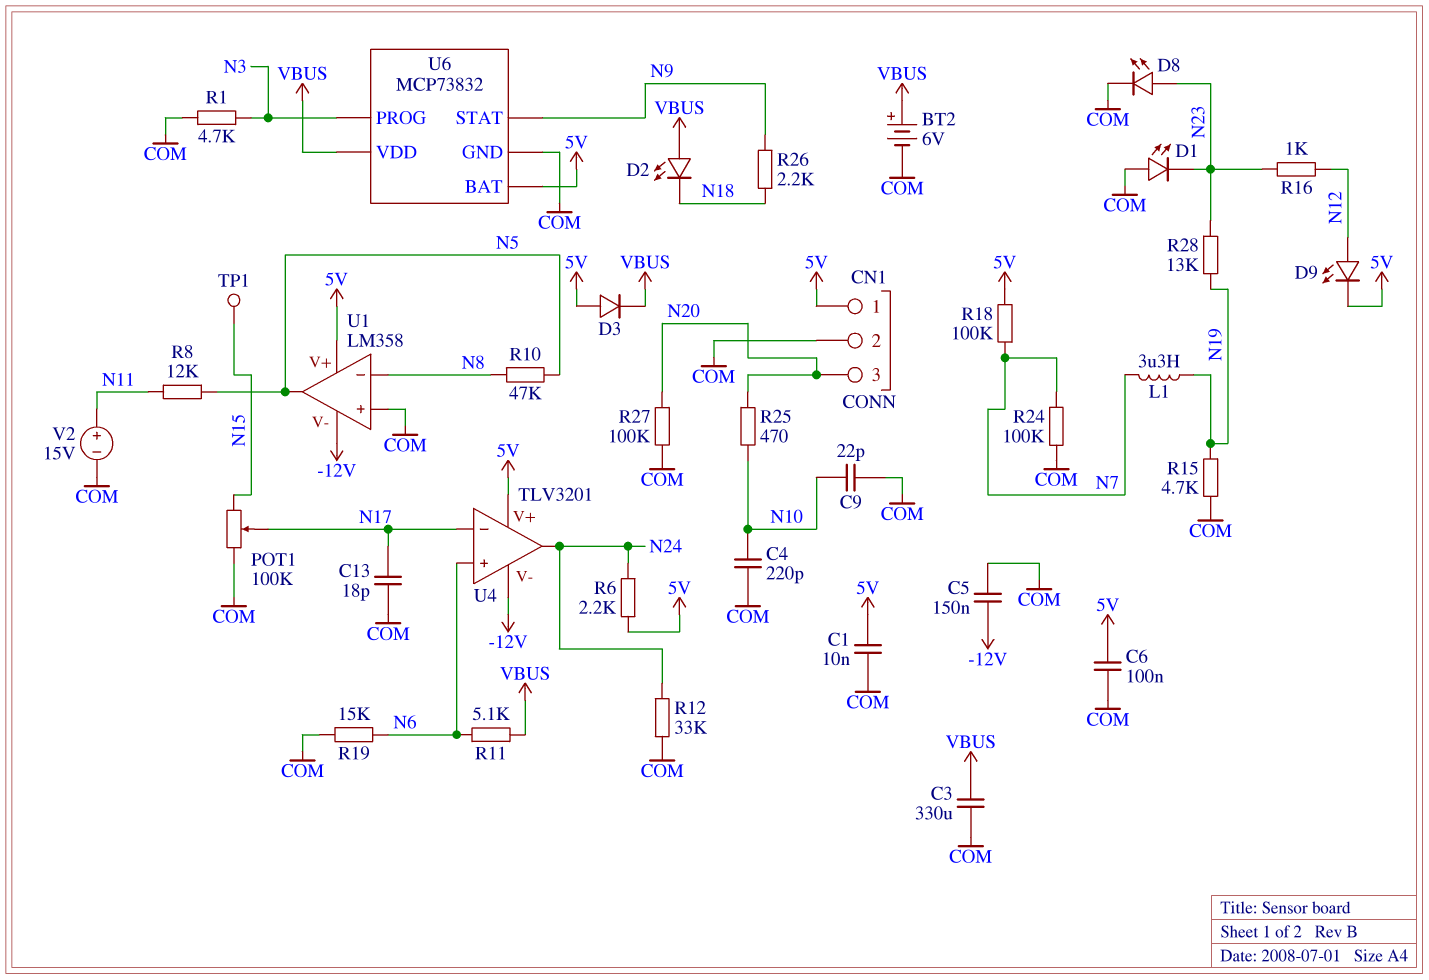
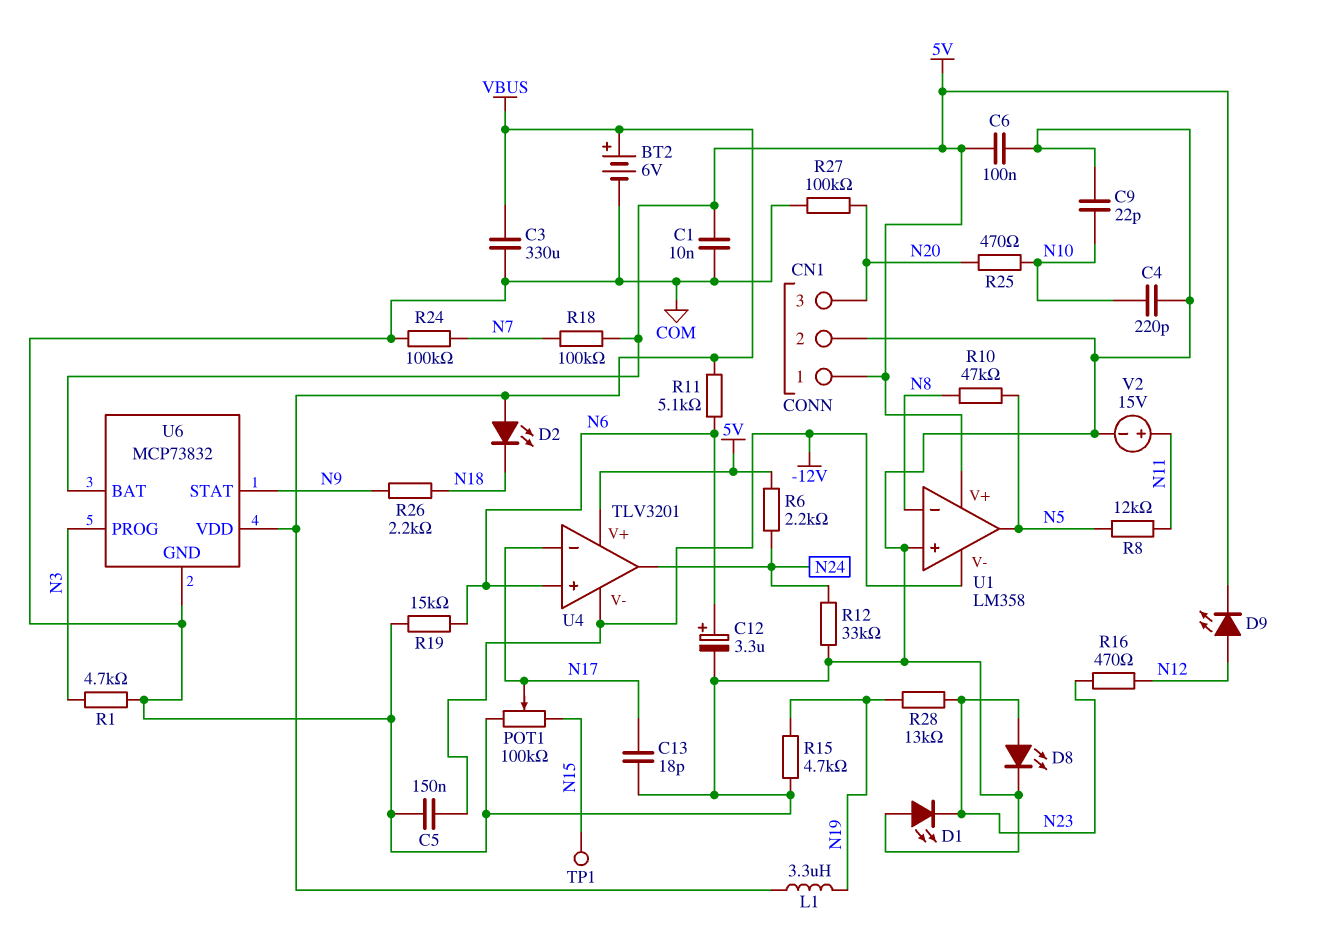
C12: none -> 3.3uF (plus N6, minus COM)
D3: diode (A 5V, K VBUS) -> none
L1: 3.3uH (N7, N19) -> 3.3uH (N19, VBUS)
R16: 1k (N12, N23) -> 470 (N12, N23)

